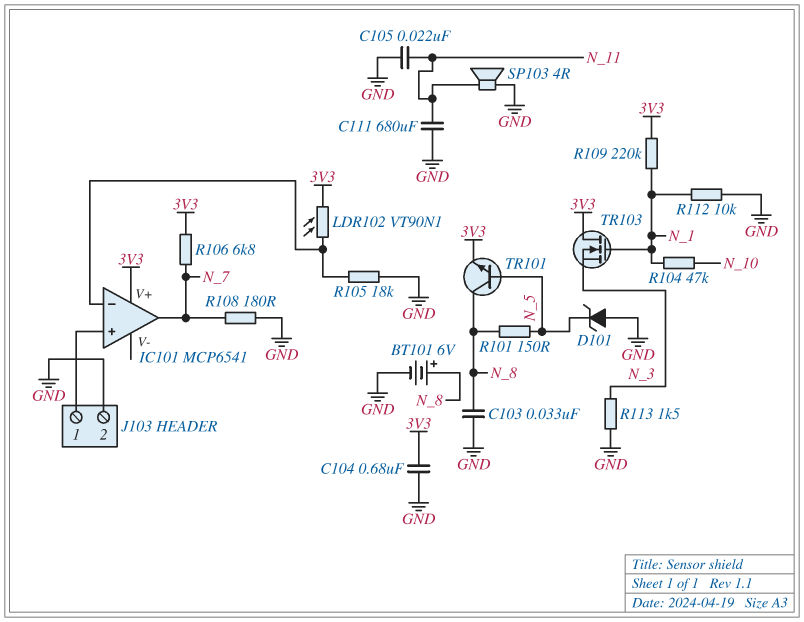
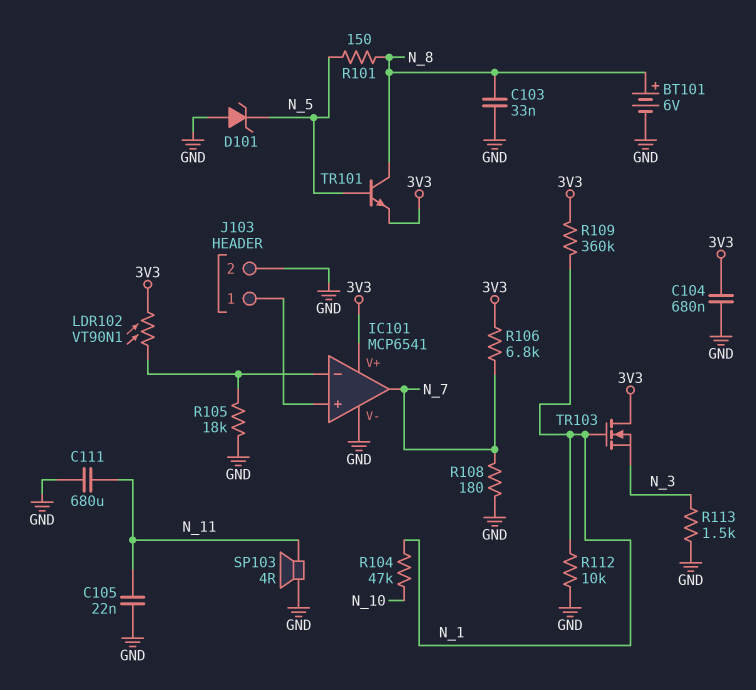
IC101 pin V-: none -> GND
R109: 220k (3V3, N_1) -> 360k (3V3, N_1)

